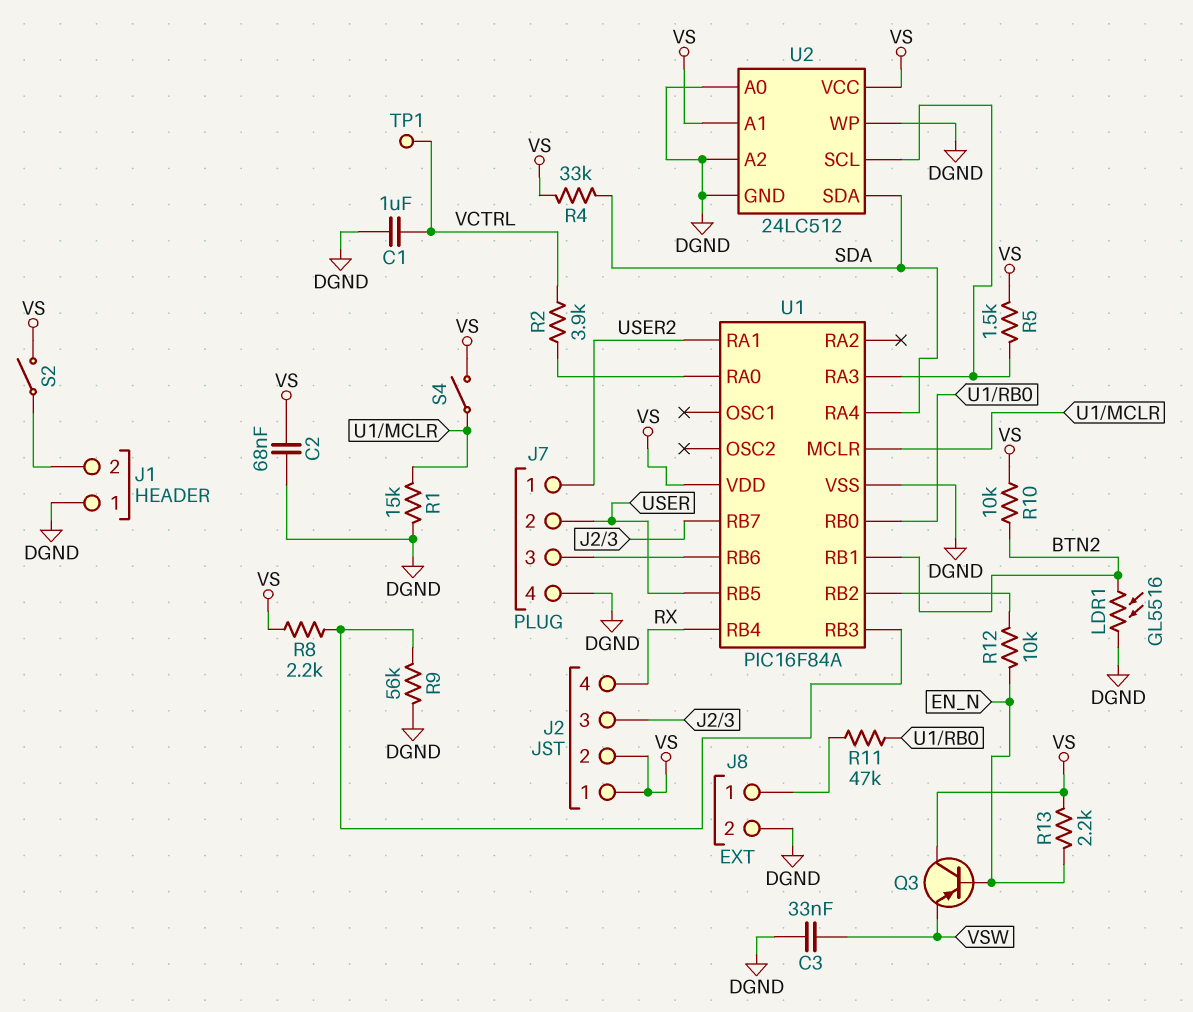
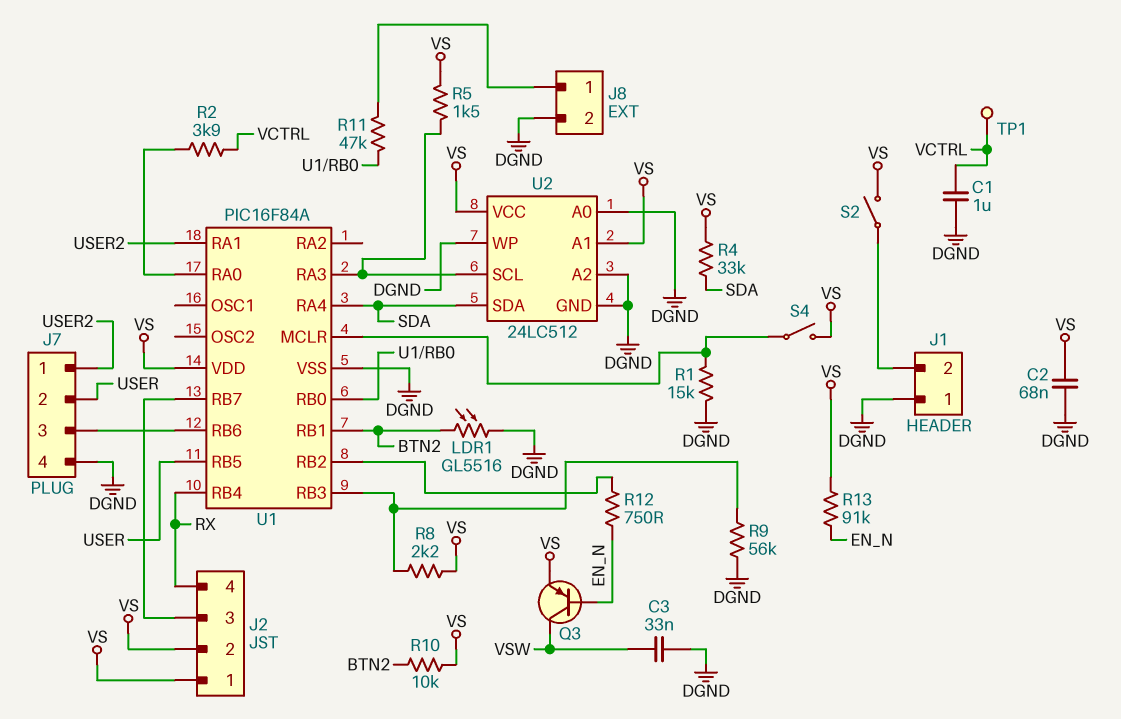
Q3: PNP (B EN_N, C VS, E VSW) -> PNP (B EN_N, C VSW, E VS)
R12: 10k (EN_N, U1/RB2) -> 750 (EN_N, U1/RB2)
R13: 2.2k (EN_N, VS) -> 91k (EN_N, VS)

